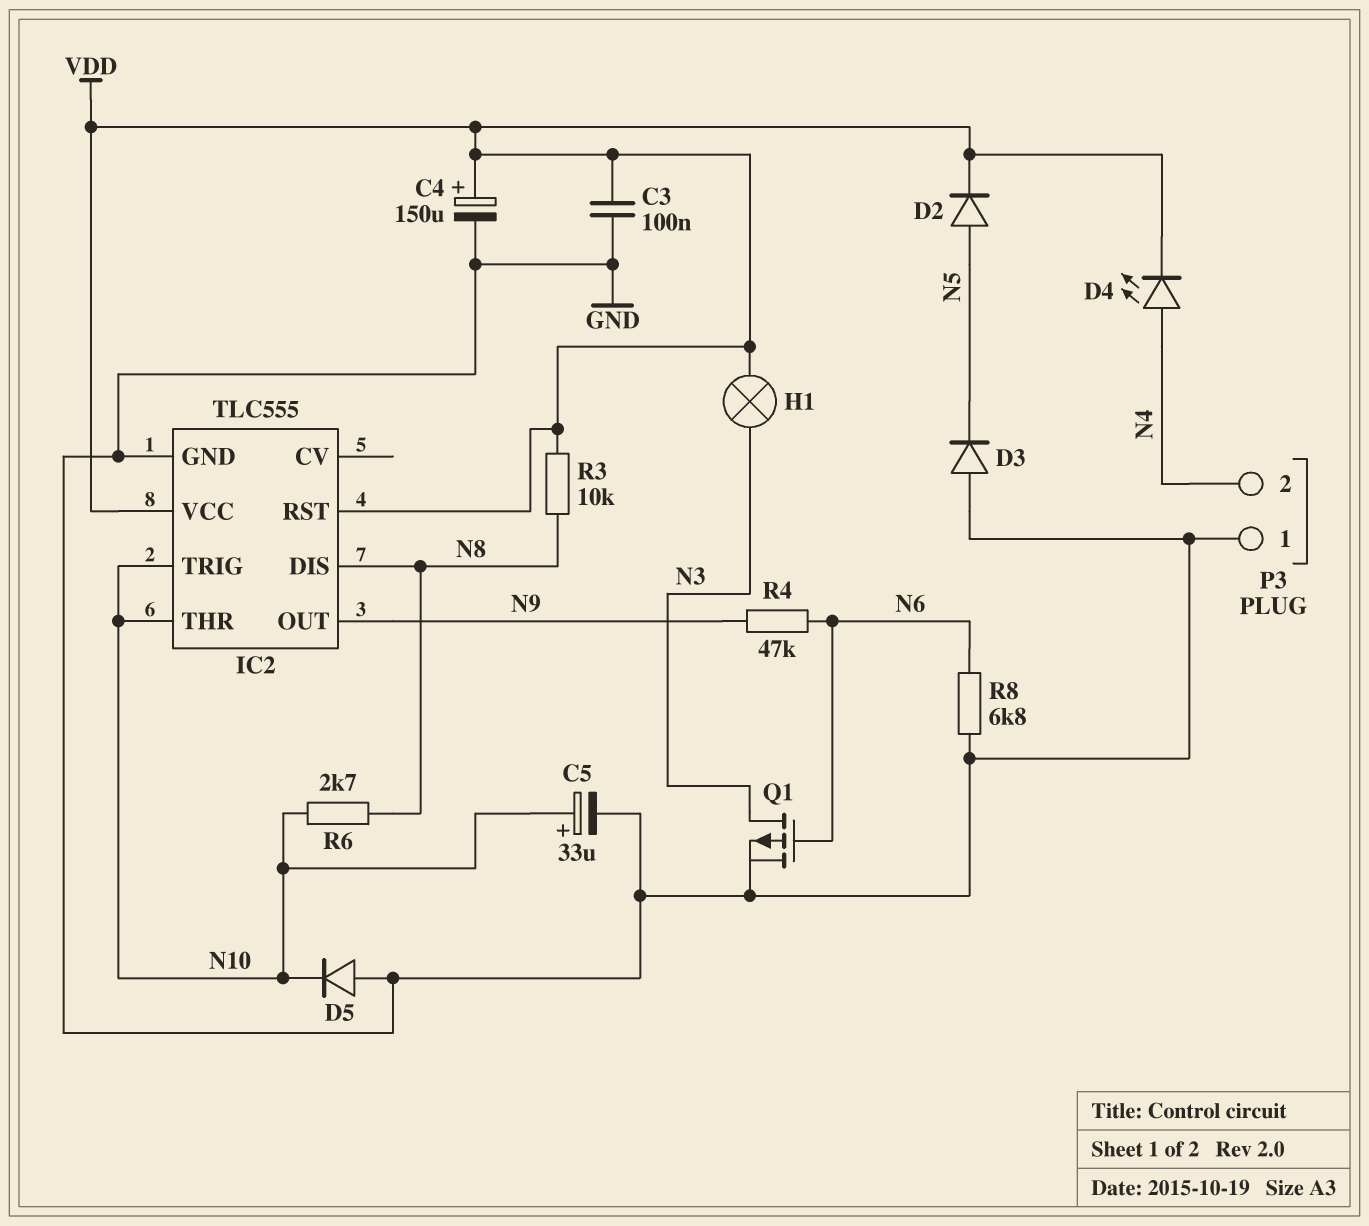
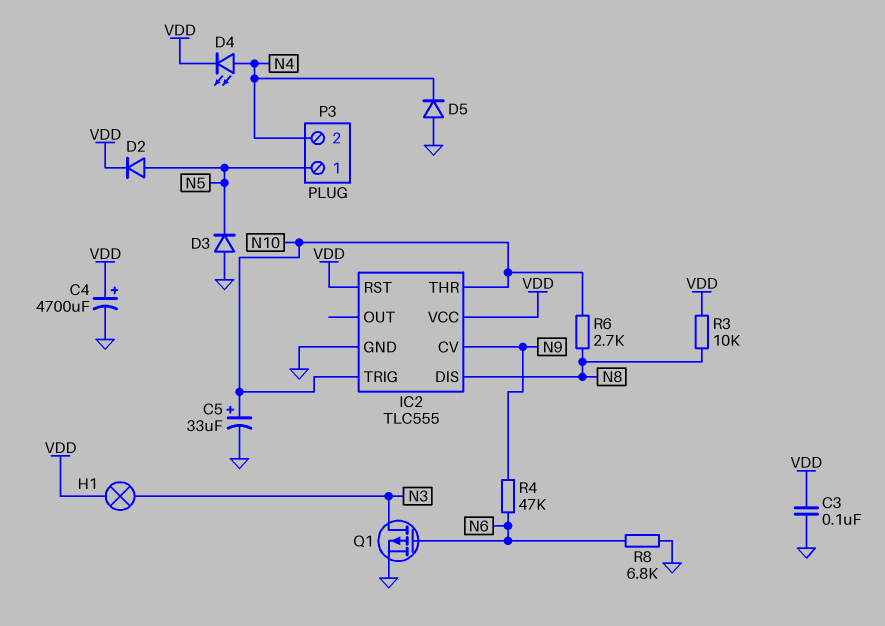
C4: 150uF (plus VDD, minus GND) -> 4700uF (plus VDD, minus GND)
D5: diode (A GND, K N10) -> diode (A GND, K N4)
IC2 pin CV: none -> N9
IC2 pin OUT: N9 -> none
P3 pin 1: GND -> N5

